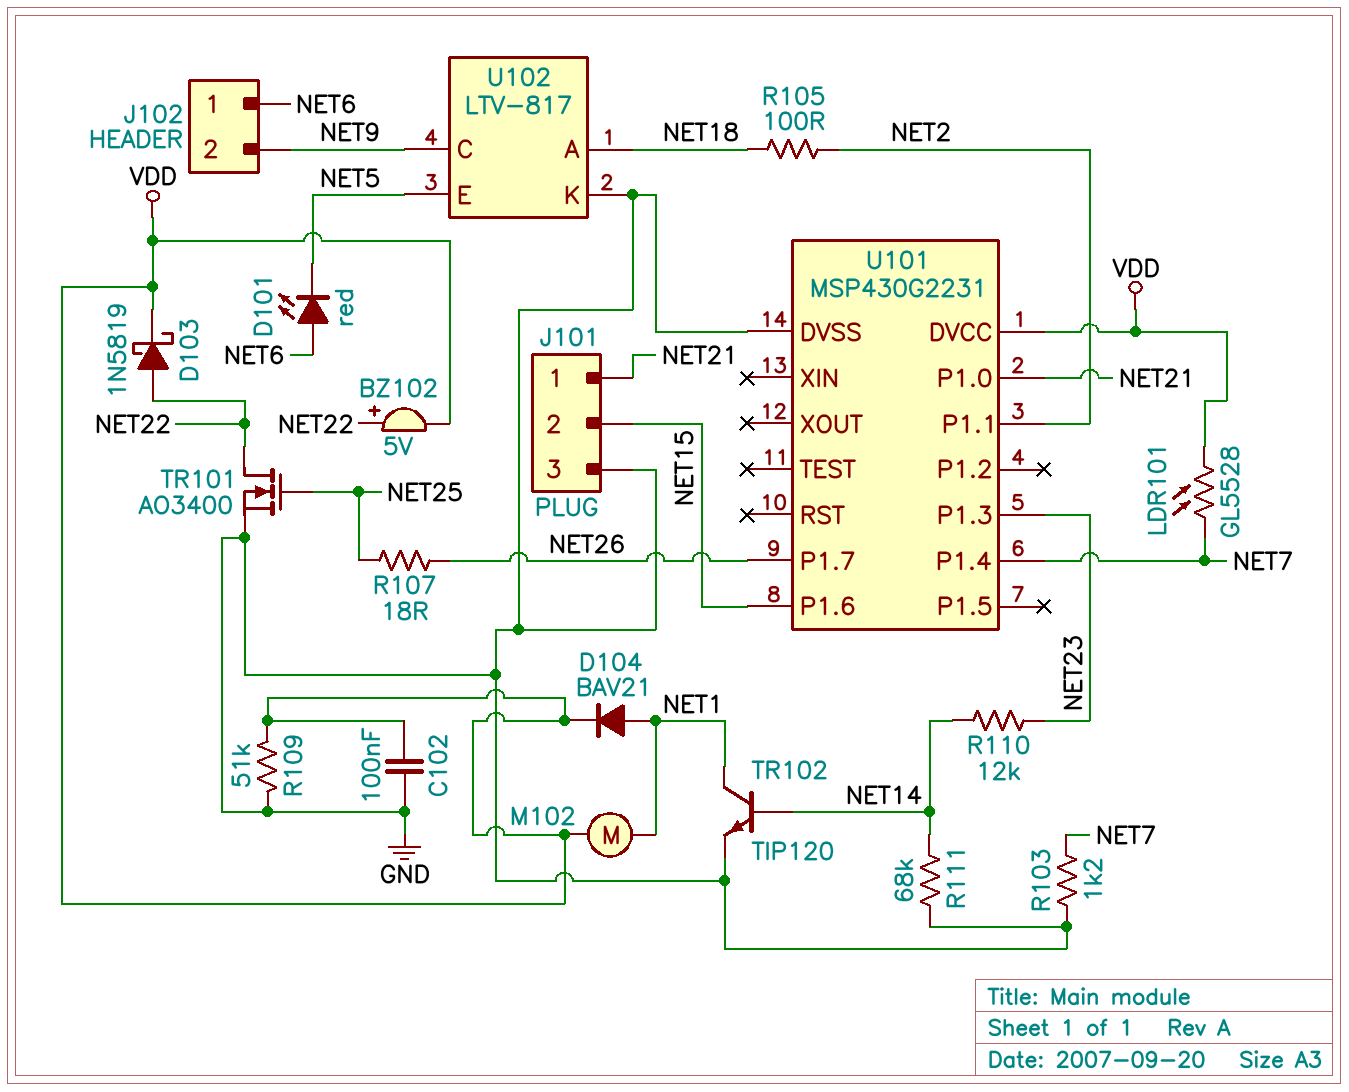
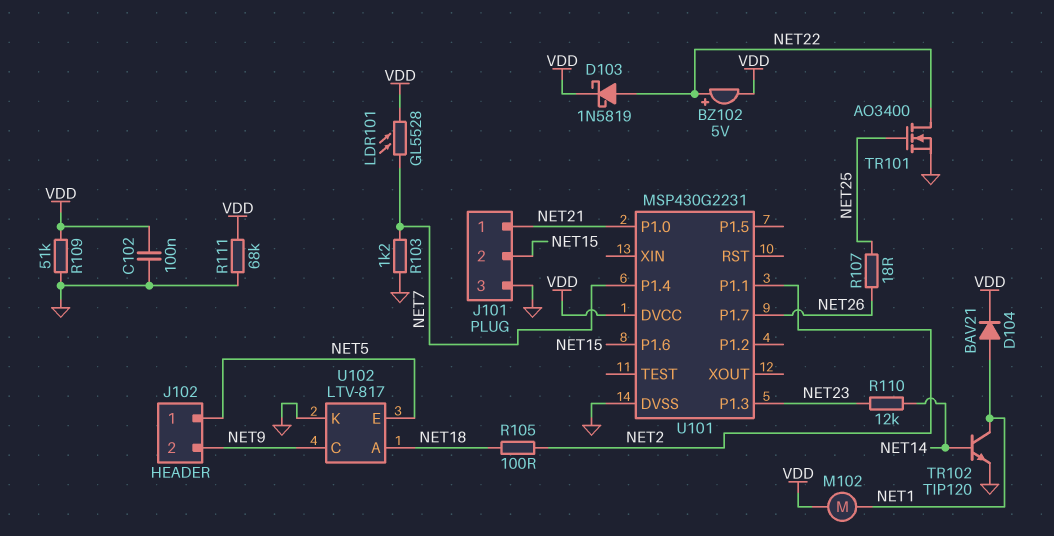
D101: LED red (A NET6, K NET5) -> none
J102 pin 1: NET6 -> NET5
R111: 68k (GND, NET14) -> 68k (GND, VDD)

